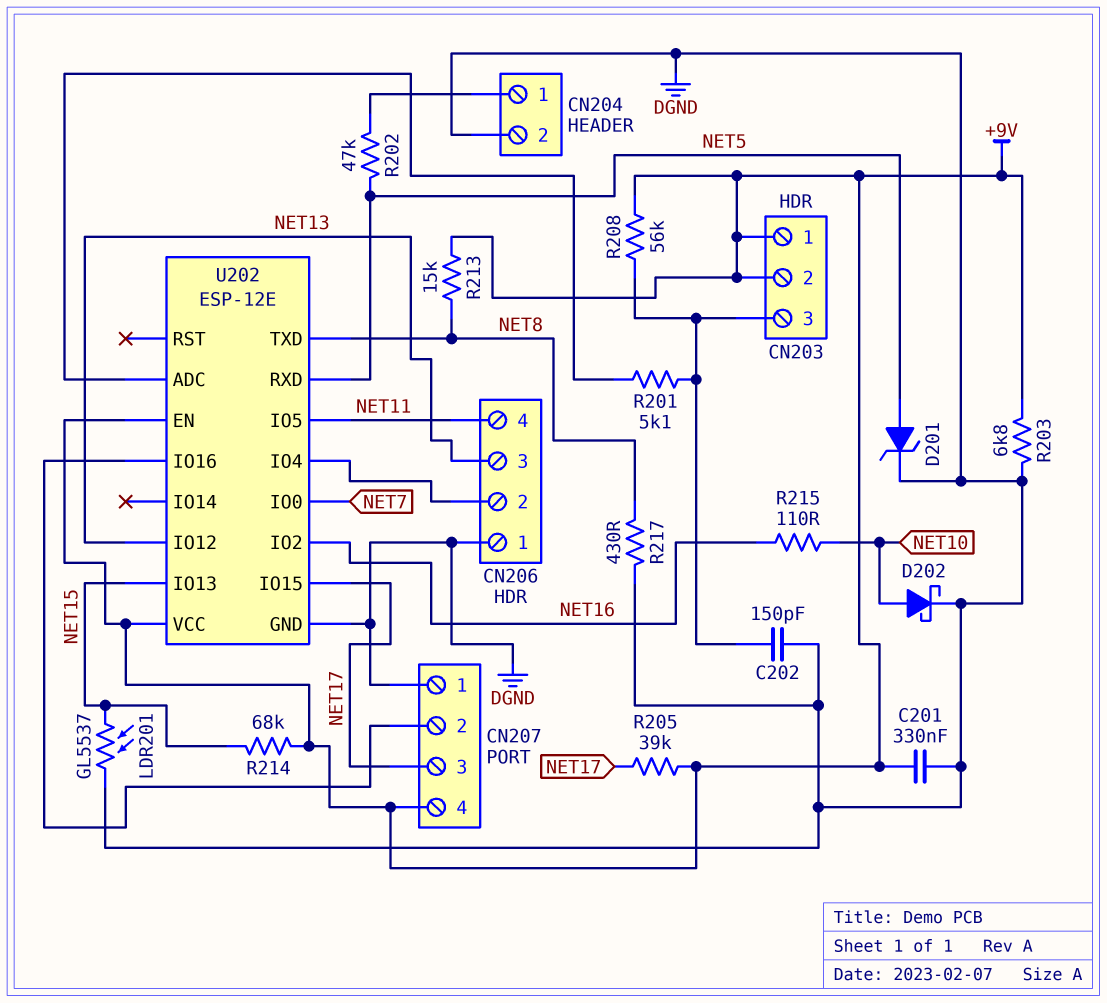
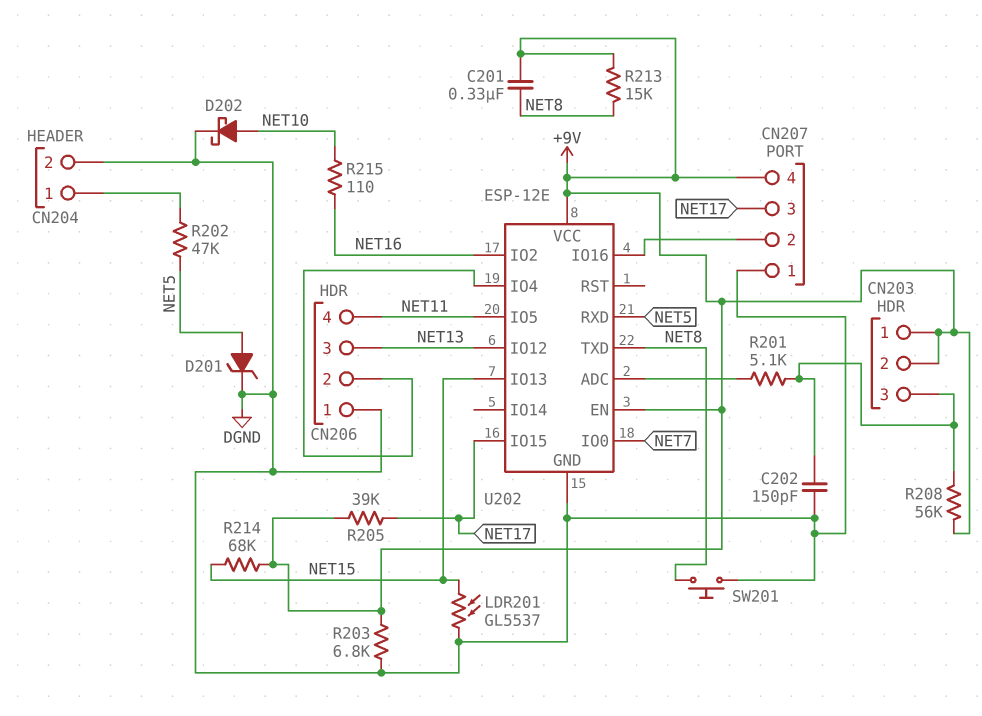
C201: 330nF (+9V, DGND) -> 330nF (+9V, NET8)
R217: 430 (DGND, NET8) -> none
SW201: none -> button (DGND, NET8)

